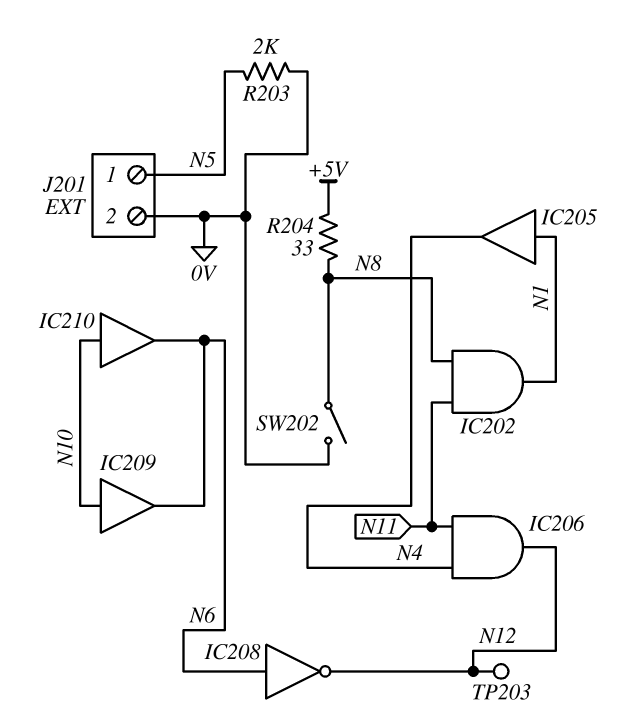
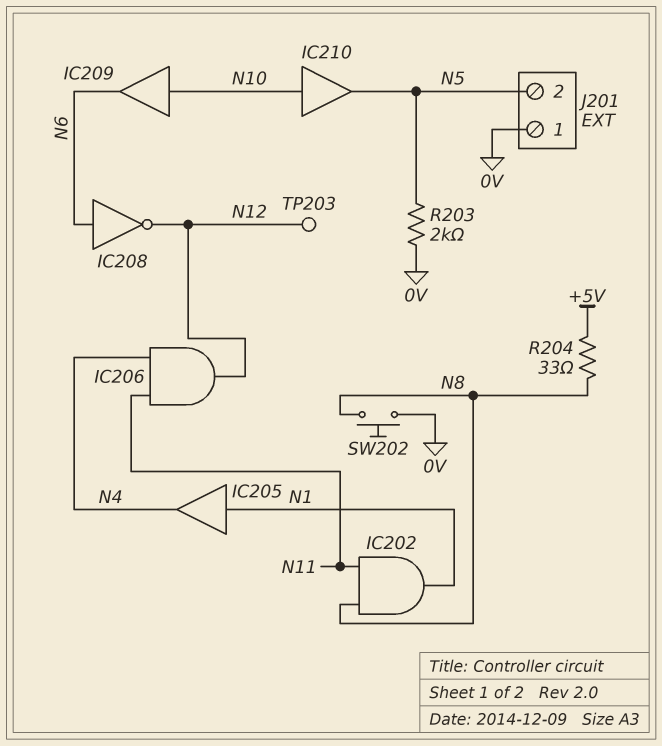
IC210: buffer (in N10, out N6) -> buffer (in N10, out N5)
J201 pin 1: N5 -> 0V
J201 pin 2: 0V -> N5
SW202: switch (0V, N8) -> button (0V, N8)

